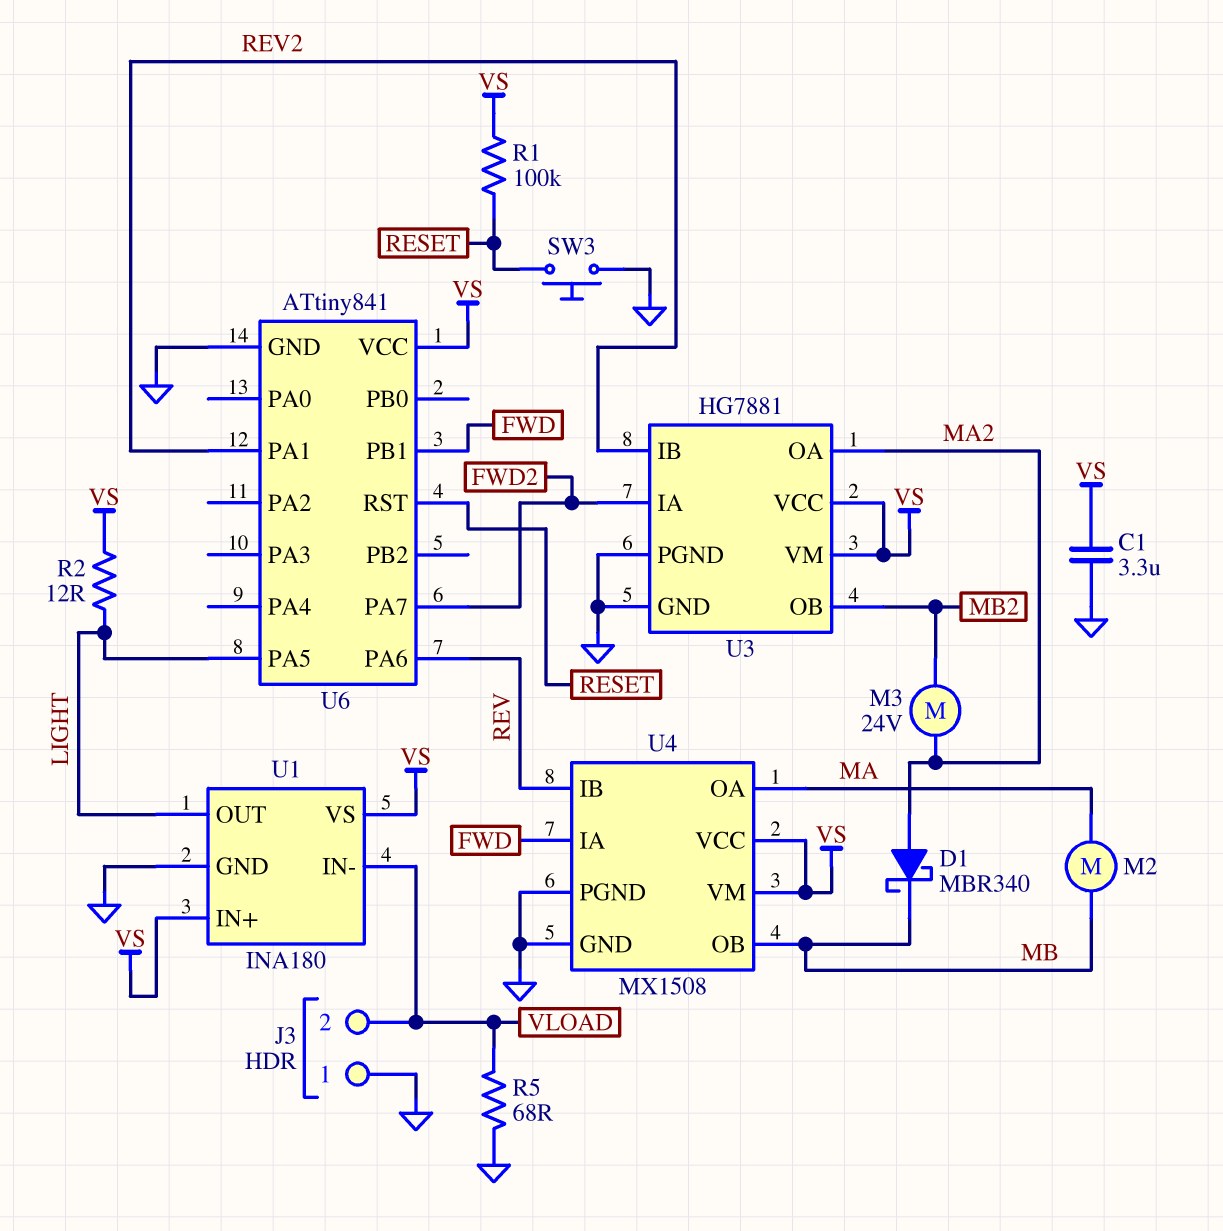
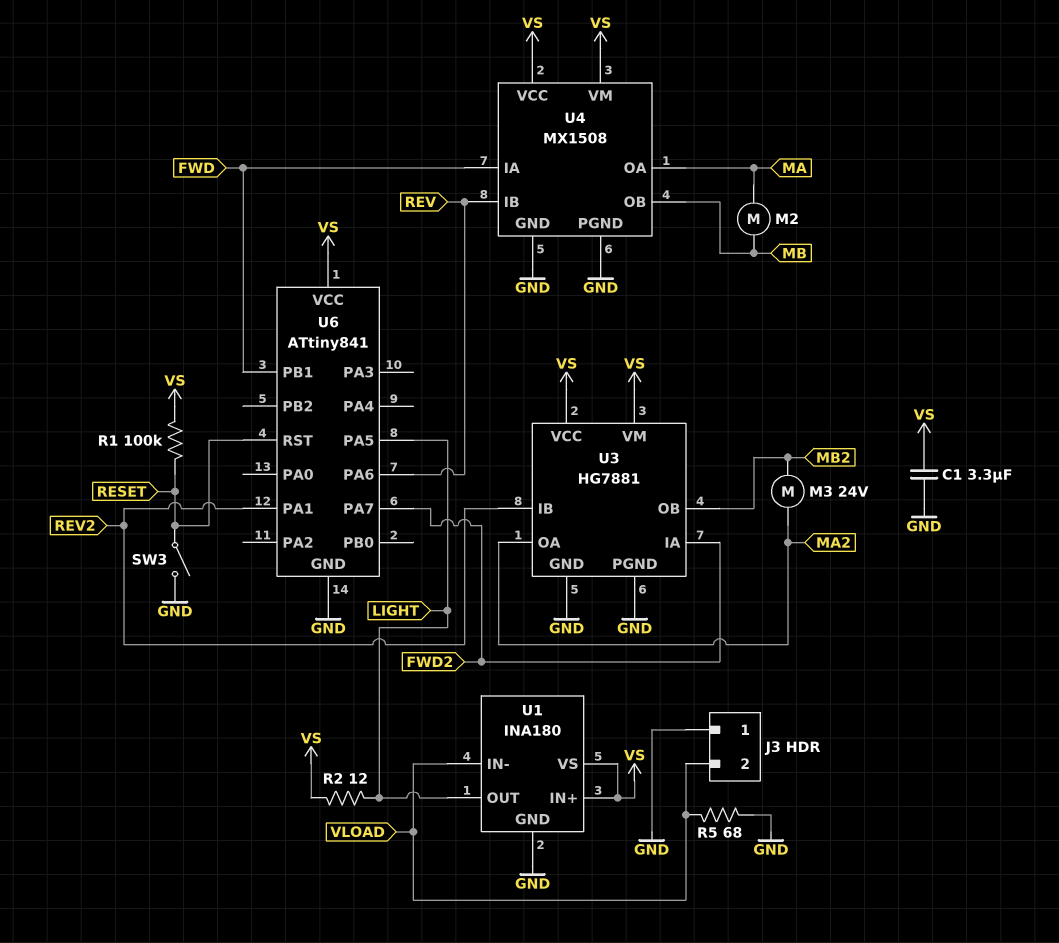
D1: schottky MBR340 (A MA2, K MB) -> none
SW3: button (GND, RESET) -> switch (GND, RESET)

